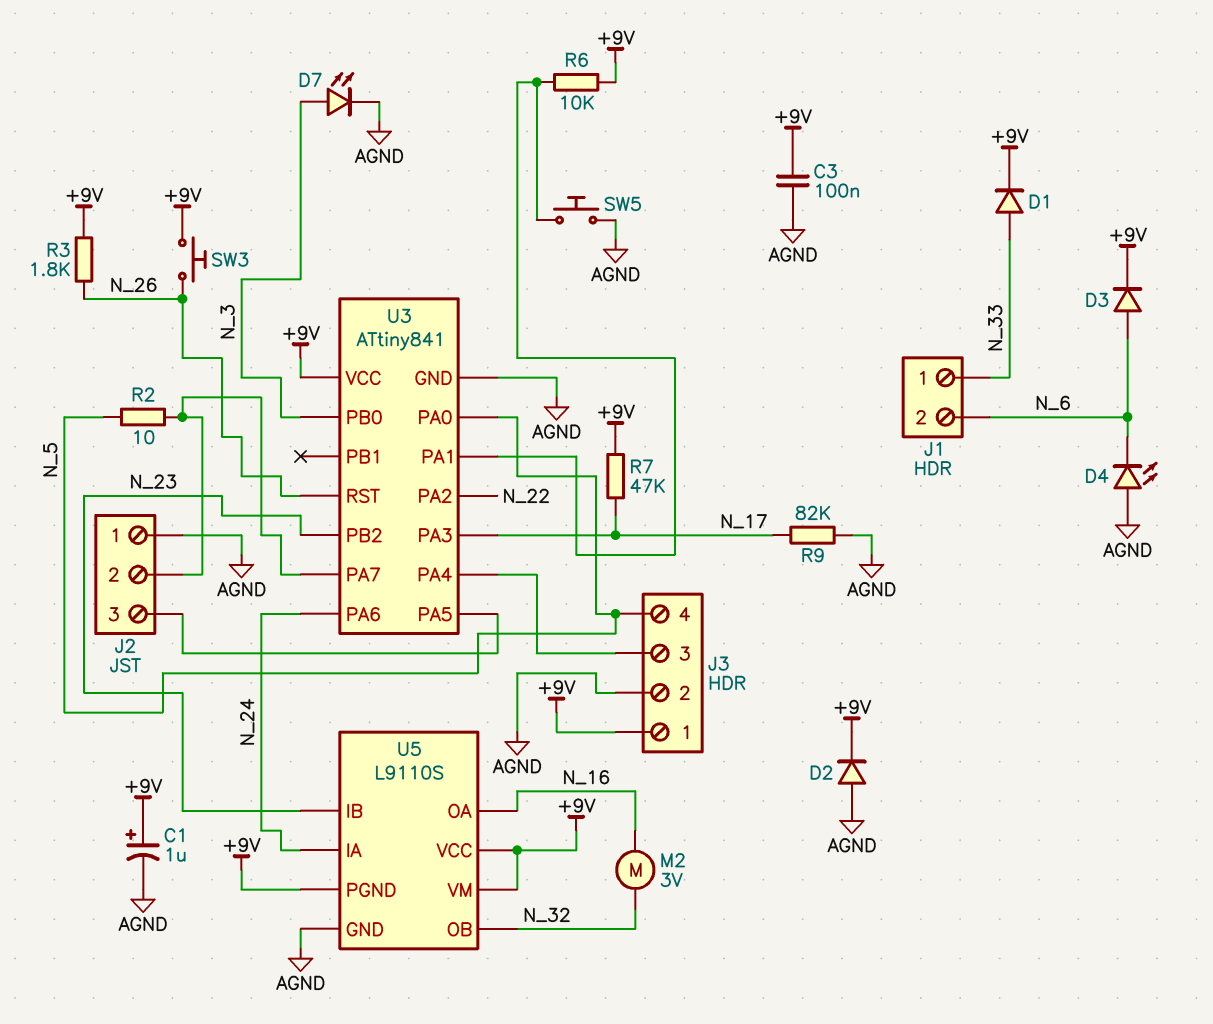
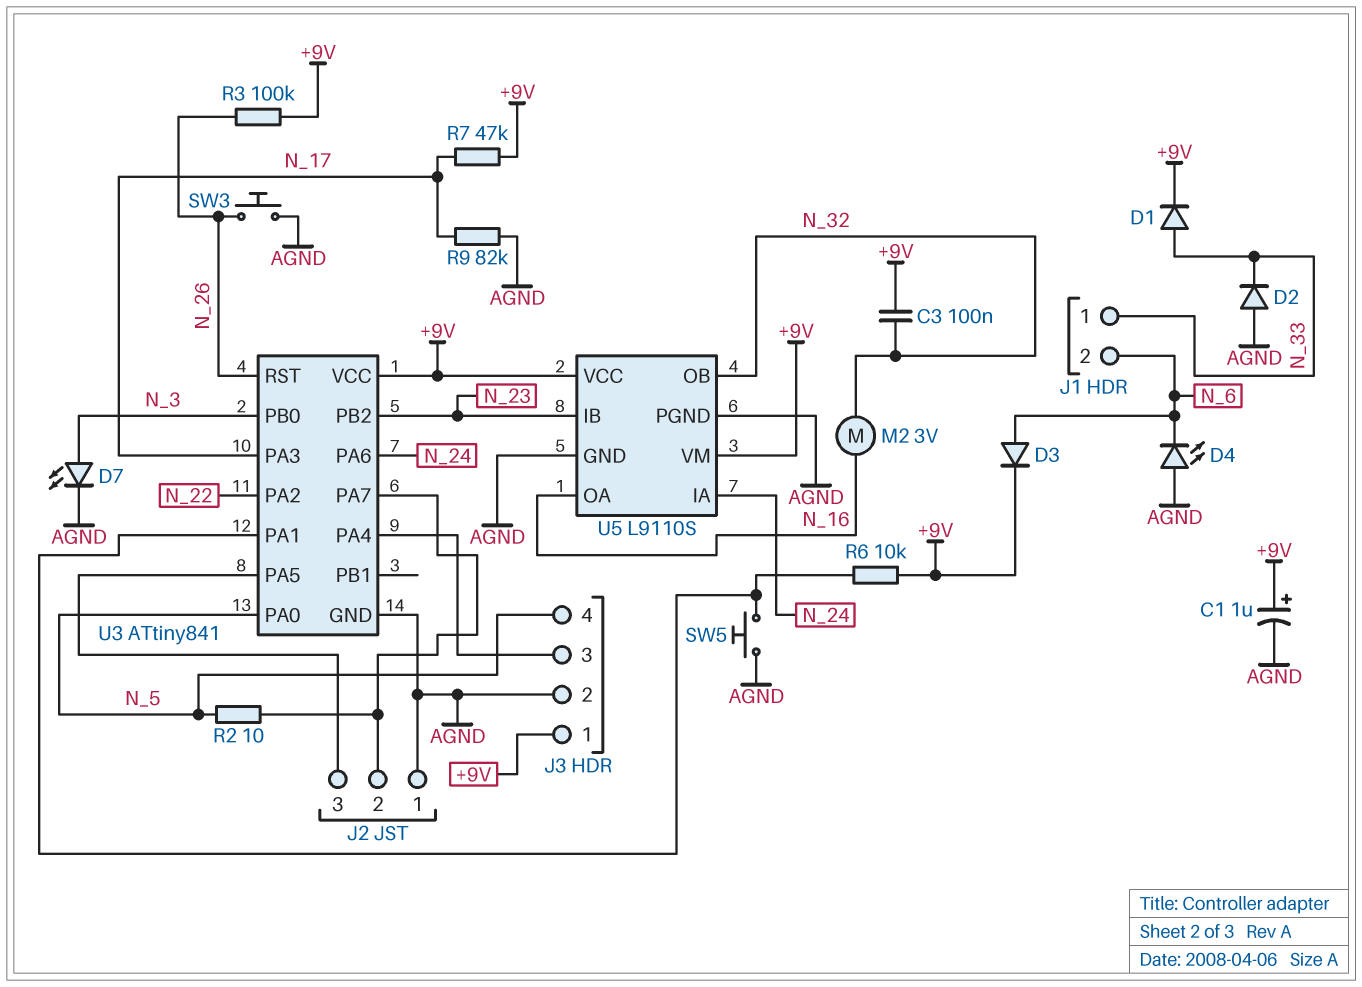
C3: 100nF (+9V, AGND) -> 100nF (+9V, N_32)
D2: diode (A AGND, K +9V) -> diode (A AGND, K N_33)
R3: 1.8k (+9V, N_26) -> 100k (+9V, N_26)
SW3: button (+9V, N_26) -> button (AGND, N_26)
U5 pin PGND: +9V -> AGND

